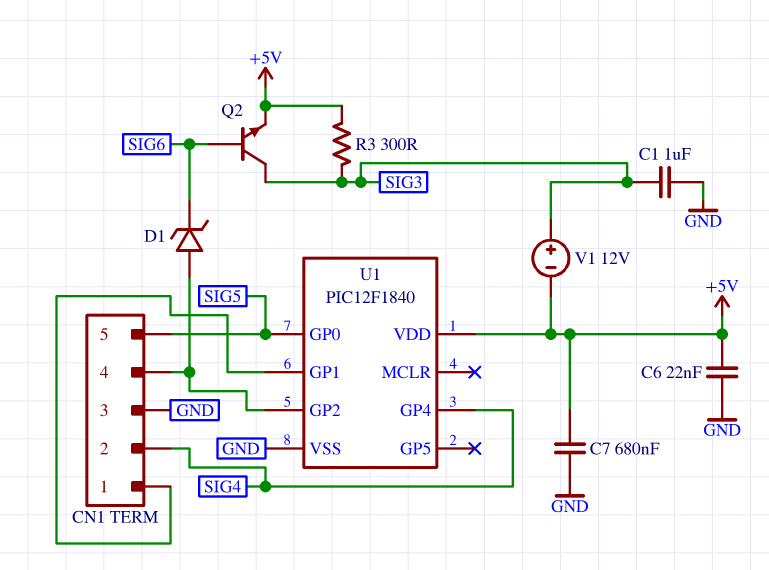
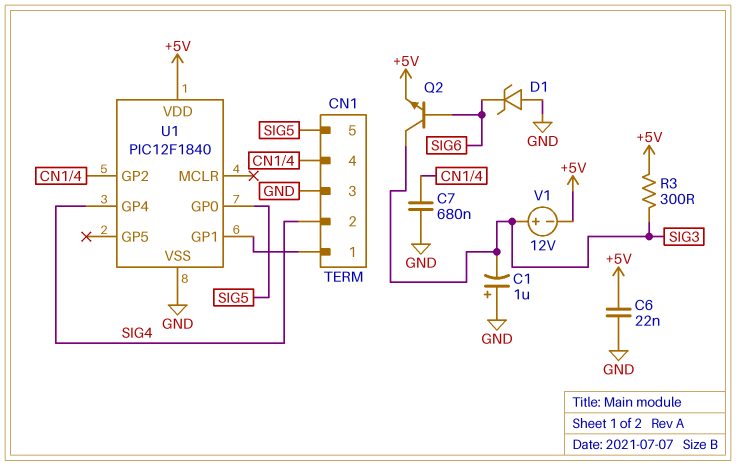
C1: 1uF (GND, SIG3) -> 1uF (plus GND, minus SIG3)
C7: 680nF (+5V, GND) -> 680nF (CN1/4, GND)
D1: zener (A CN1/4, K SIG6) -> zener (A GND, K SIG6)

